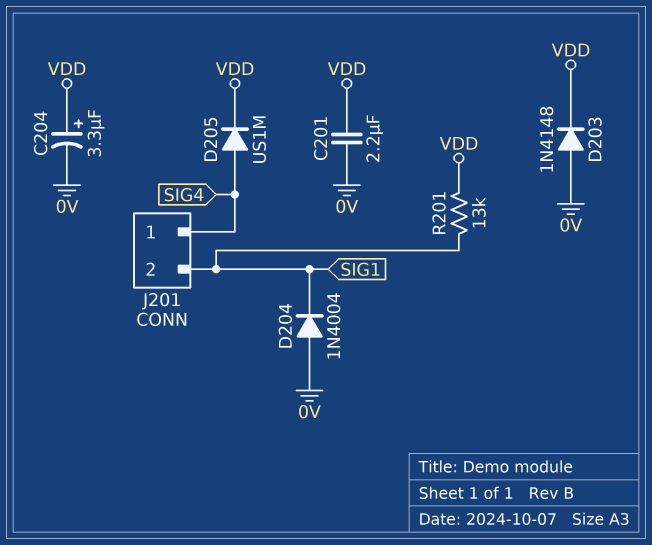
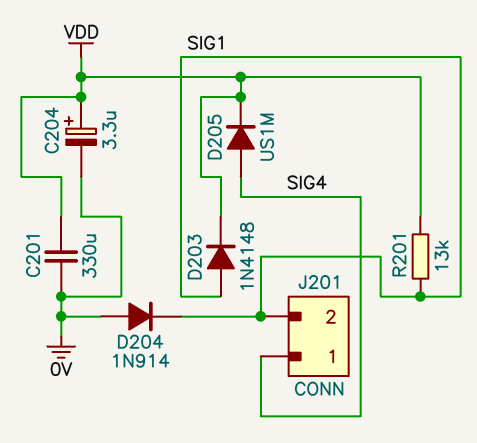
C201: 2.2uF (0V, VDD) -> 330uF (0V, VDD)
D203: diode 1N4148 (A 0V, K VDD) -> diode 1N4148 (A SIG1, K VDD)
D204: diode 1N4004 (A 0V, K SIG1) -> diode 1N914 (A 0V, K SIG1)

